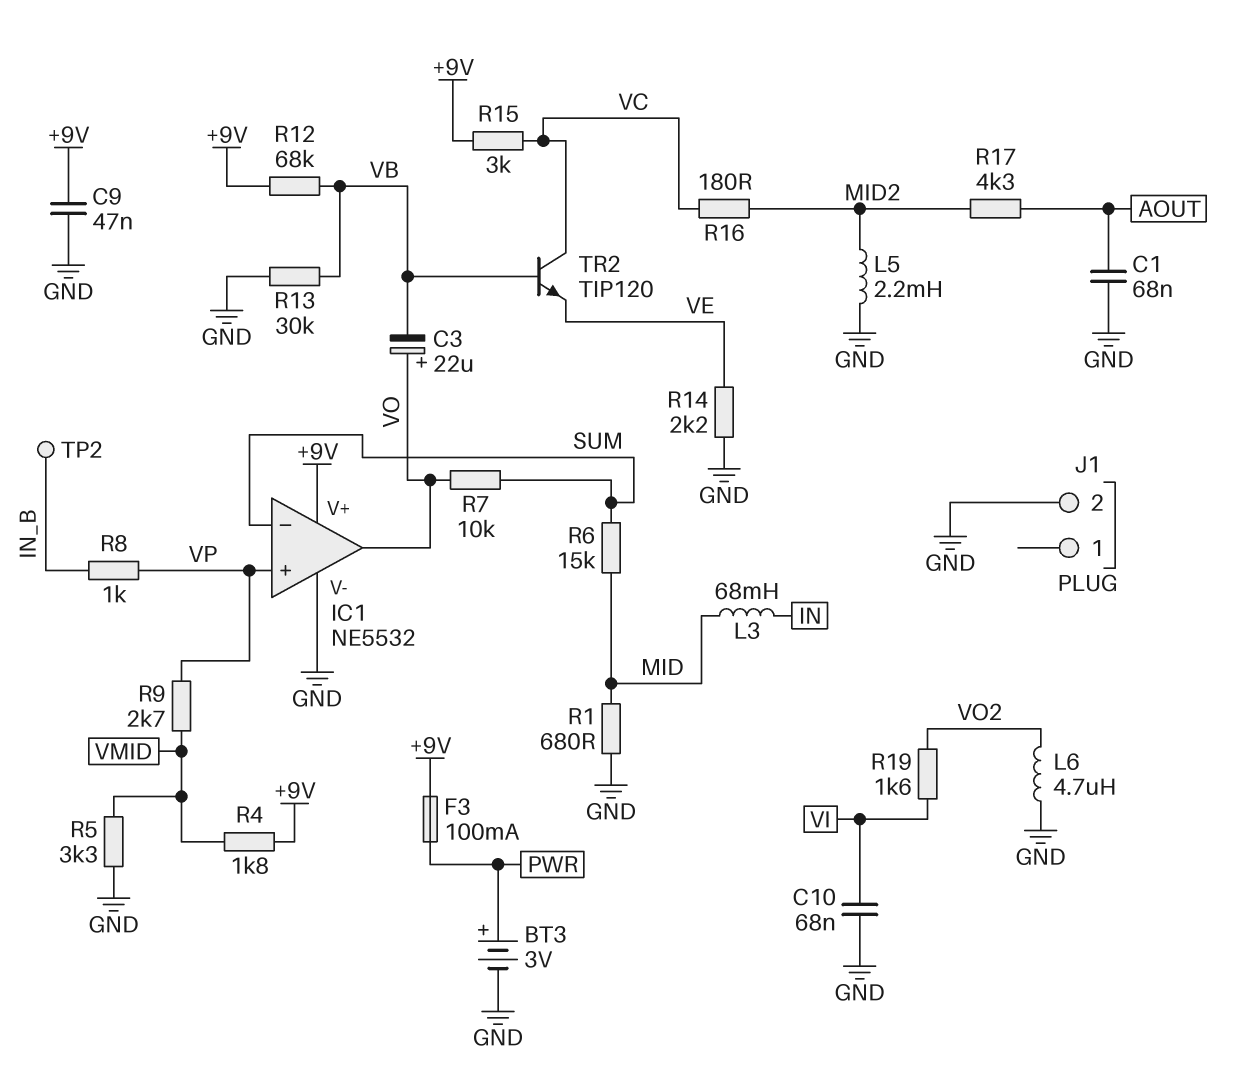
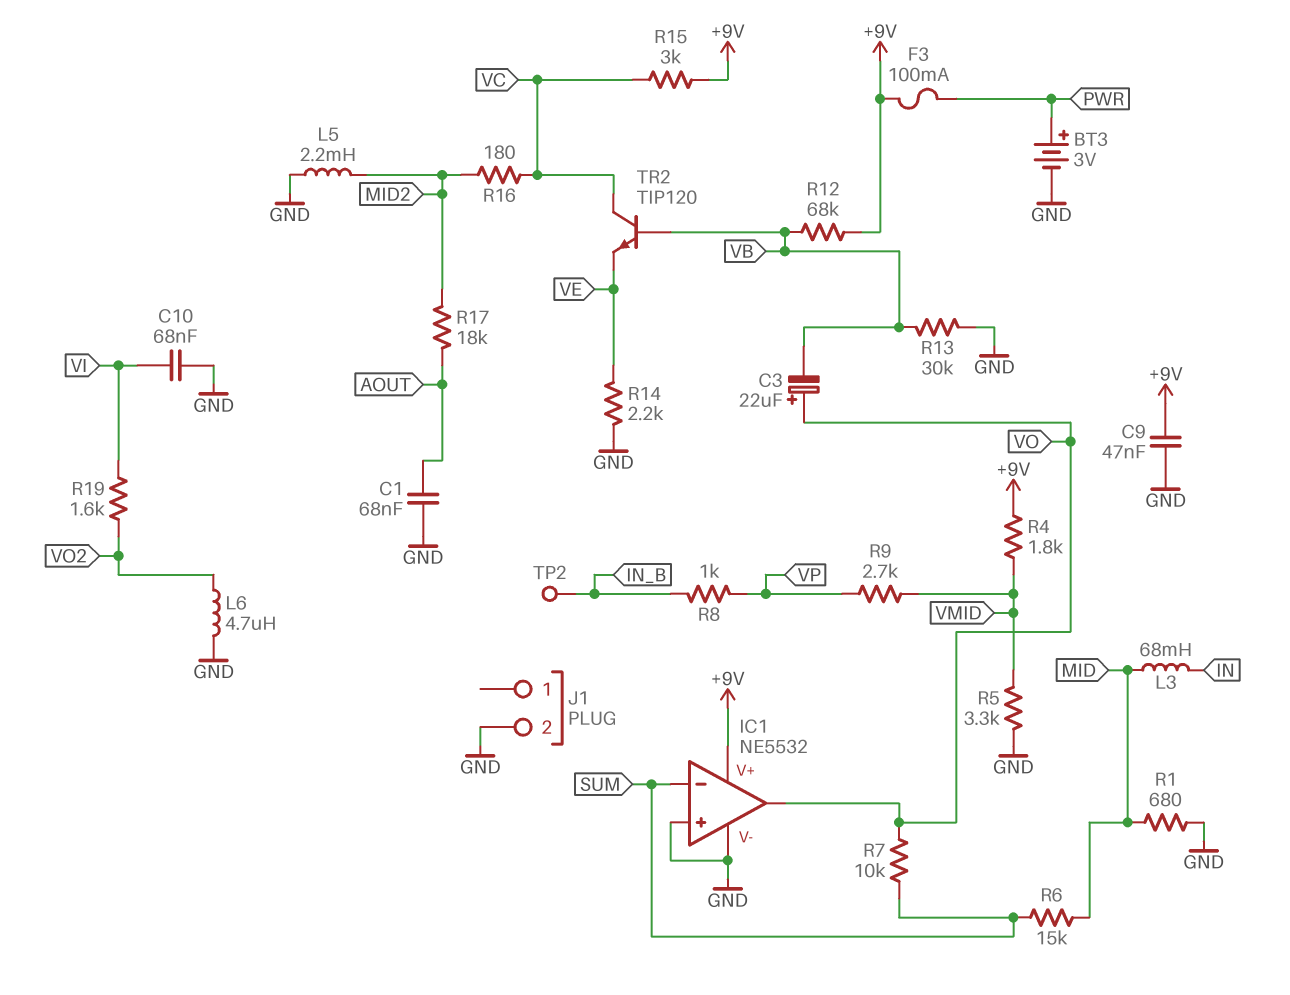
IC1 pin in+: VP -> GND
R17: 4.3k (AOUT, MID2) -> 18k (AOUT, MID2)

